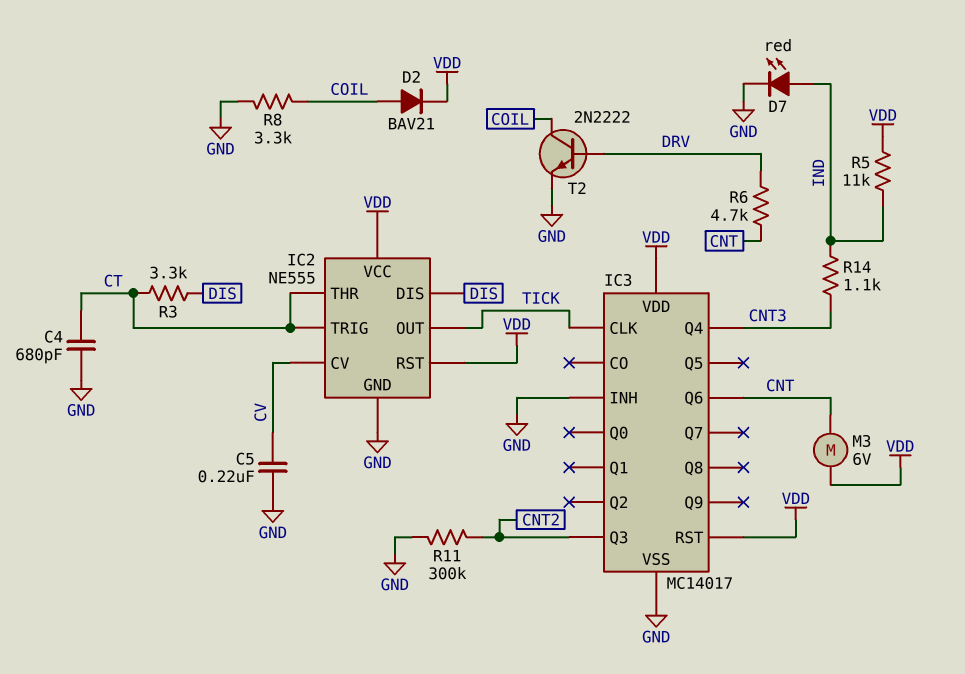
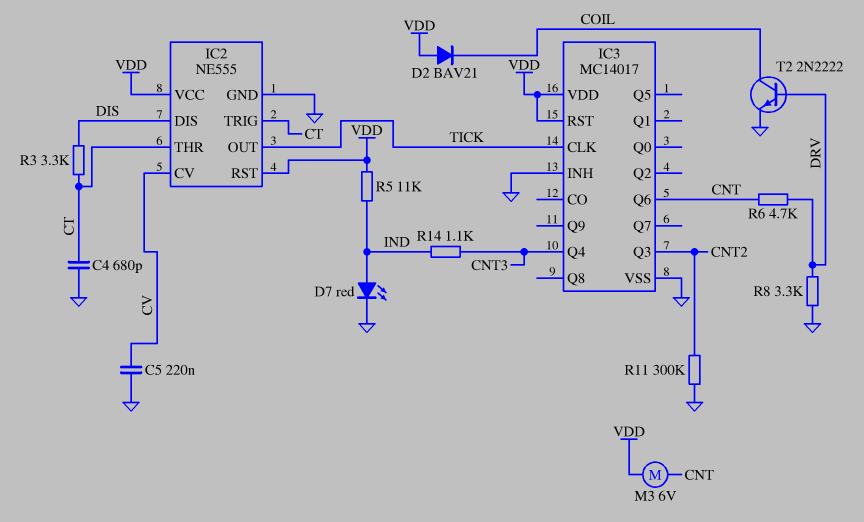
D2: diode BAV21 (A COIL, K VDD) -> diode BAV21 (A VDD, K COIL)
R8: 3.3k (COIL, GND) -> 3.3k (DRV, GND)

